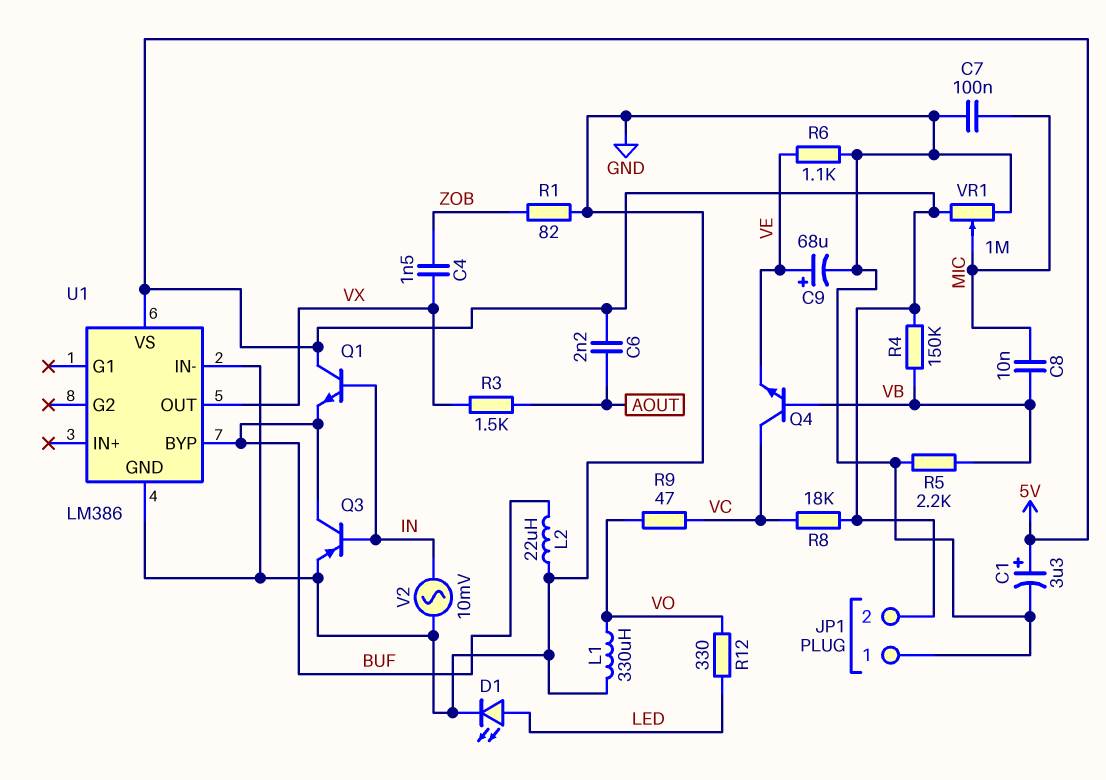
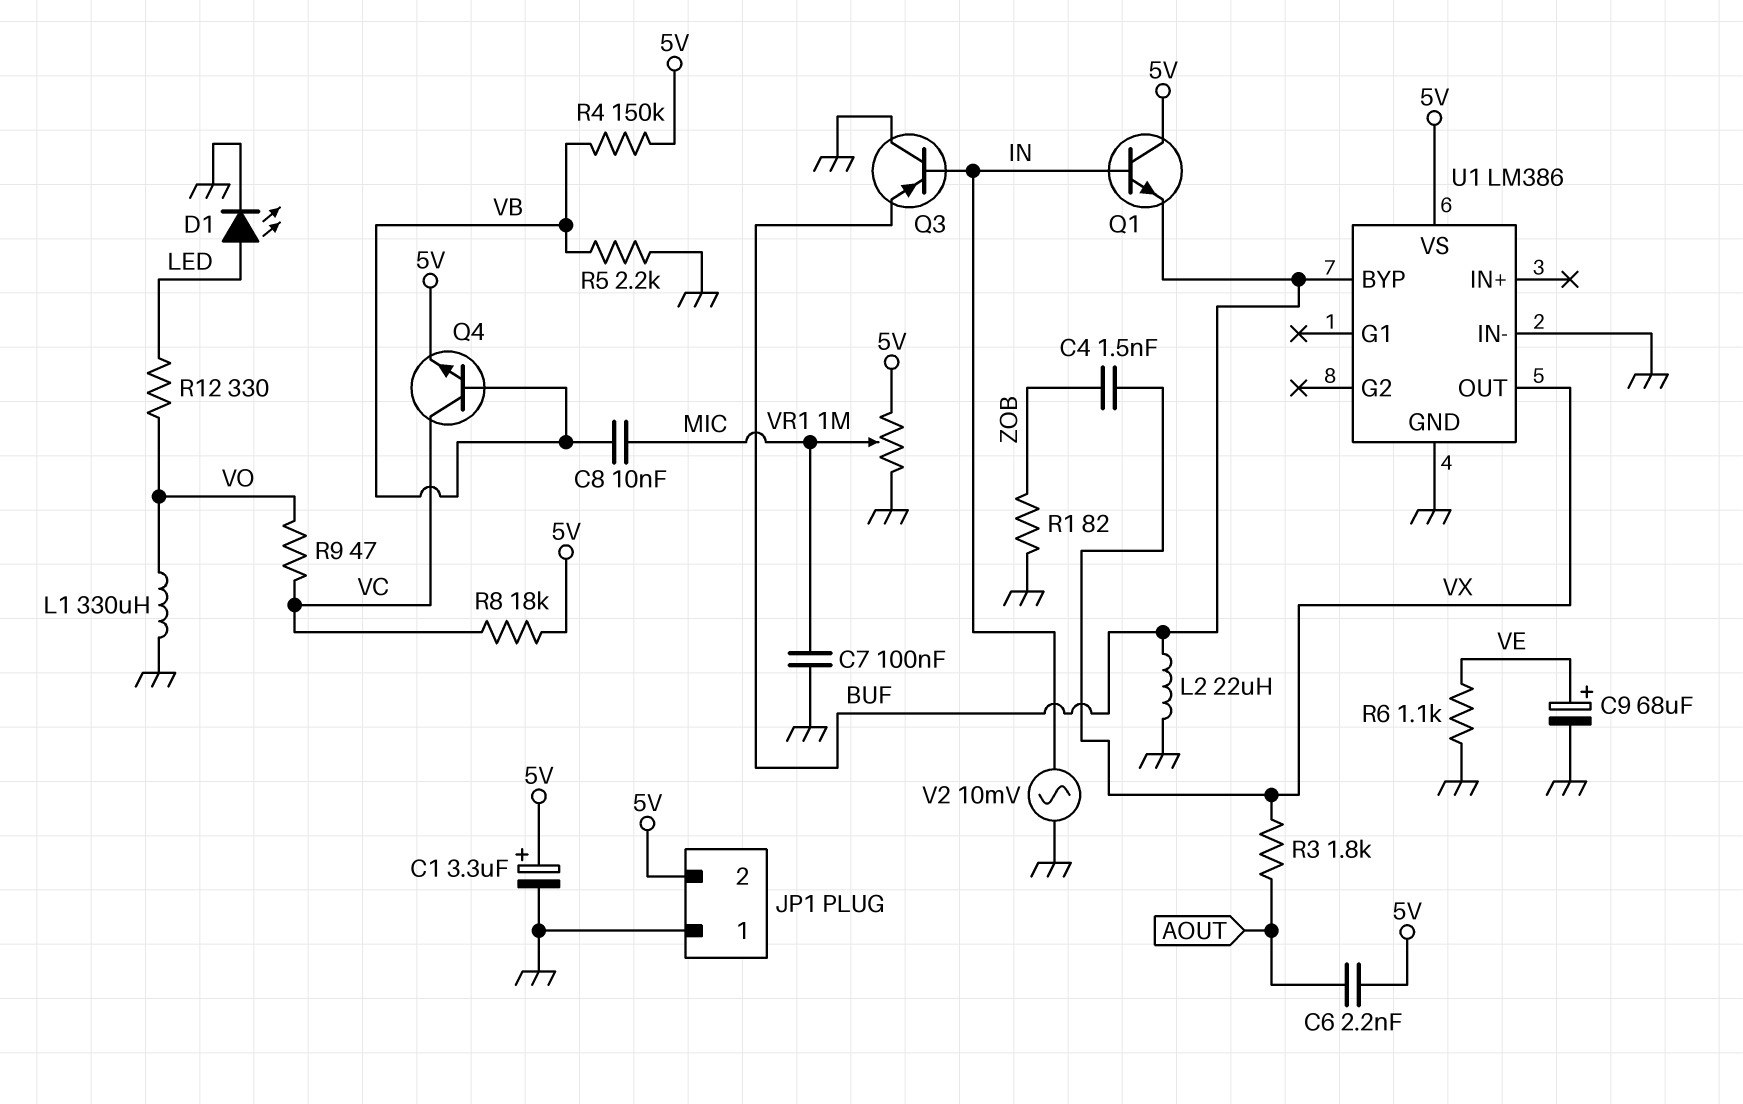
Q3: PNP (B IN, C BUF, E GND) -> PNP (B IN, C GND, E BUF)
Q4: NPN (B VB, C VC, E VE) -> NPN (B VB, C VC, E 5V)
R3: 1.5k (AOUT, VX) -> 1.8k (AOUT, VX)

